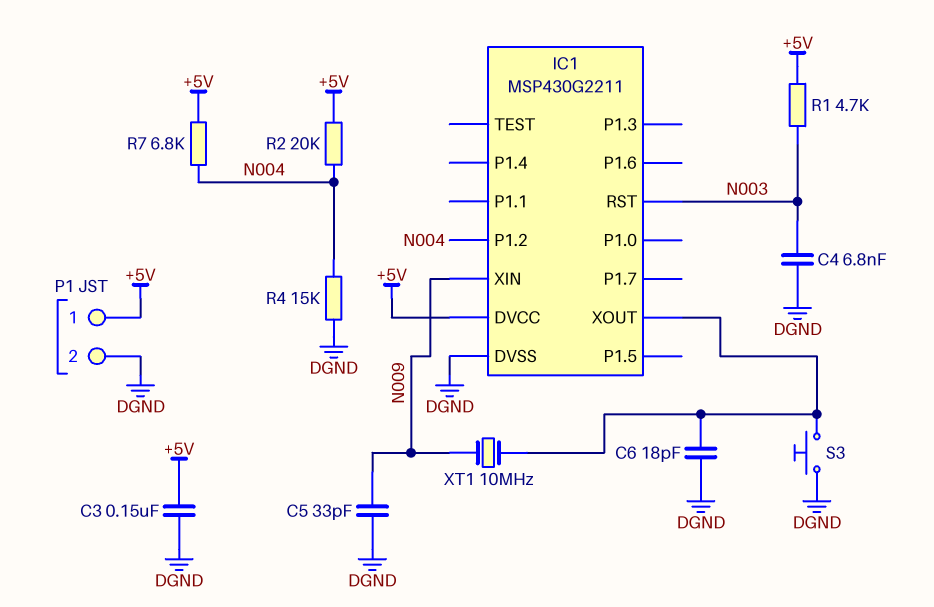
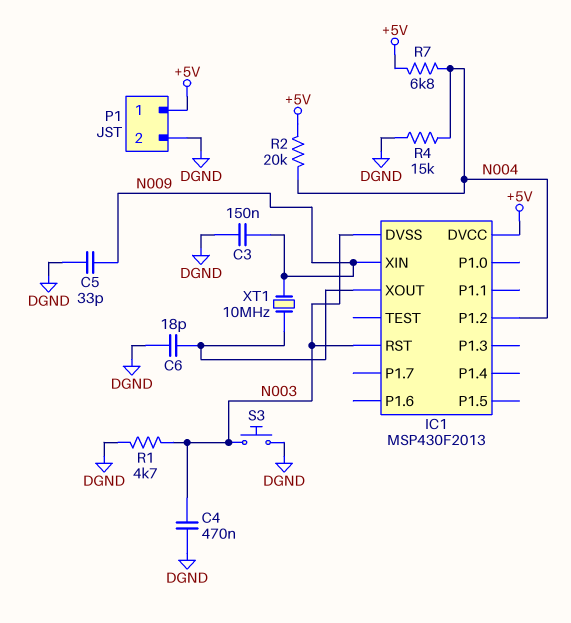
C3: 150nF (+5V, DGND) -> 150nF (DGND, N009)
C4: 6.8nF (DGND, N003) -> 470nF (DGND, N003)
IC1: MSP430G2211 -> MSP430F2013
IC1 pin DVSS: DGND -> N003
R1: 4.7k (+5V, N003) -> 4.7k (DGND, N003)
S3: button (DGND, IC1/XOUT) -> button (DGND, N003)

